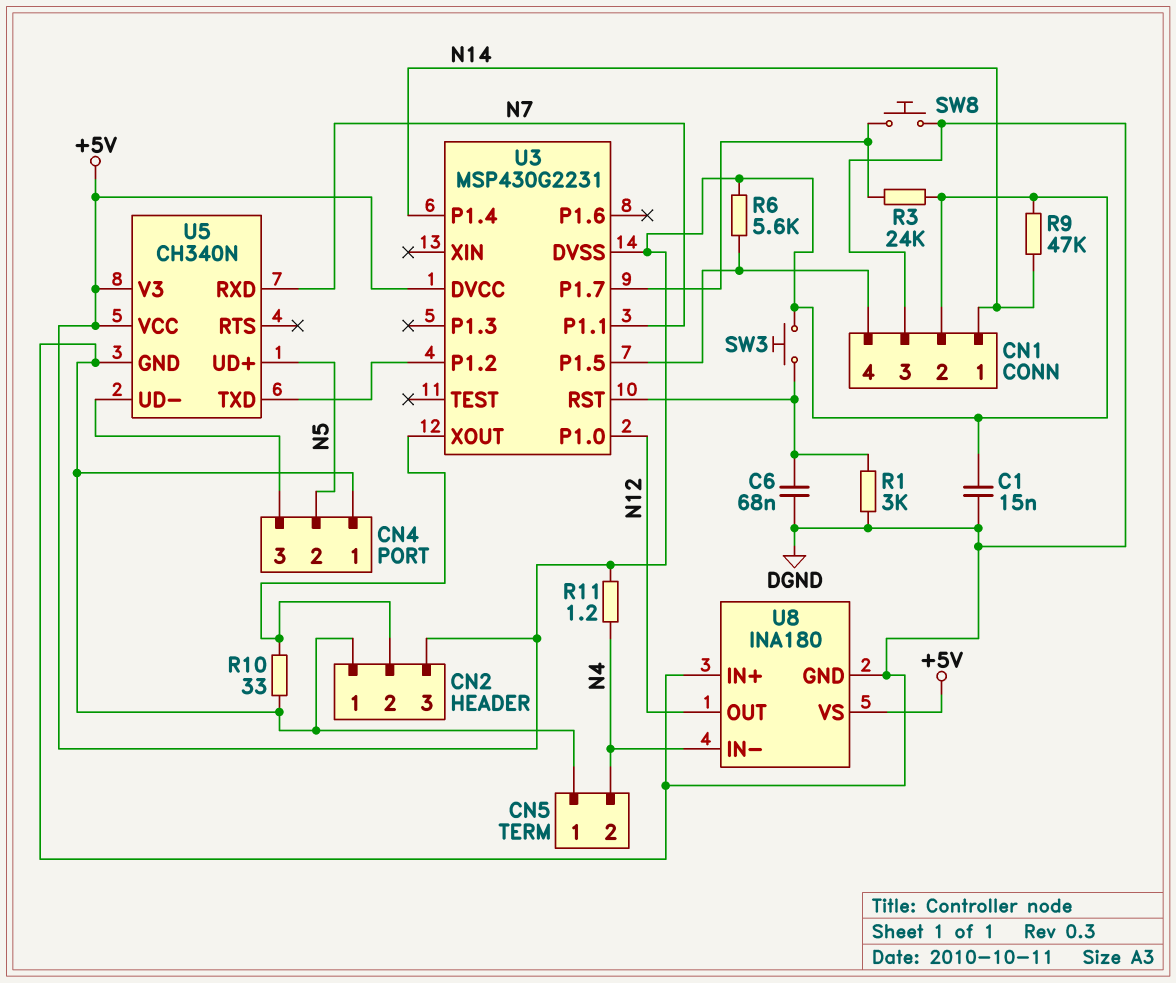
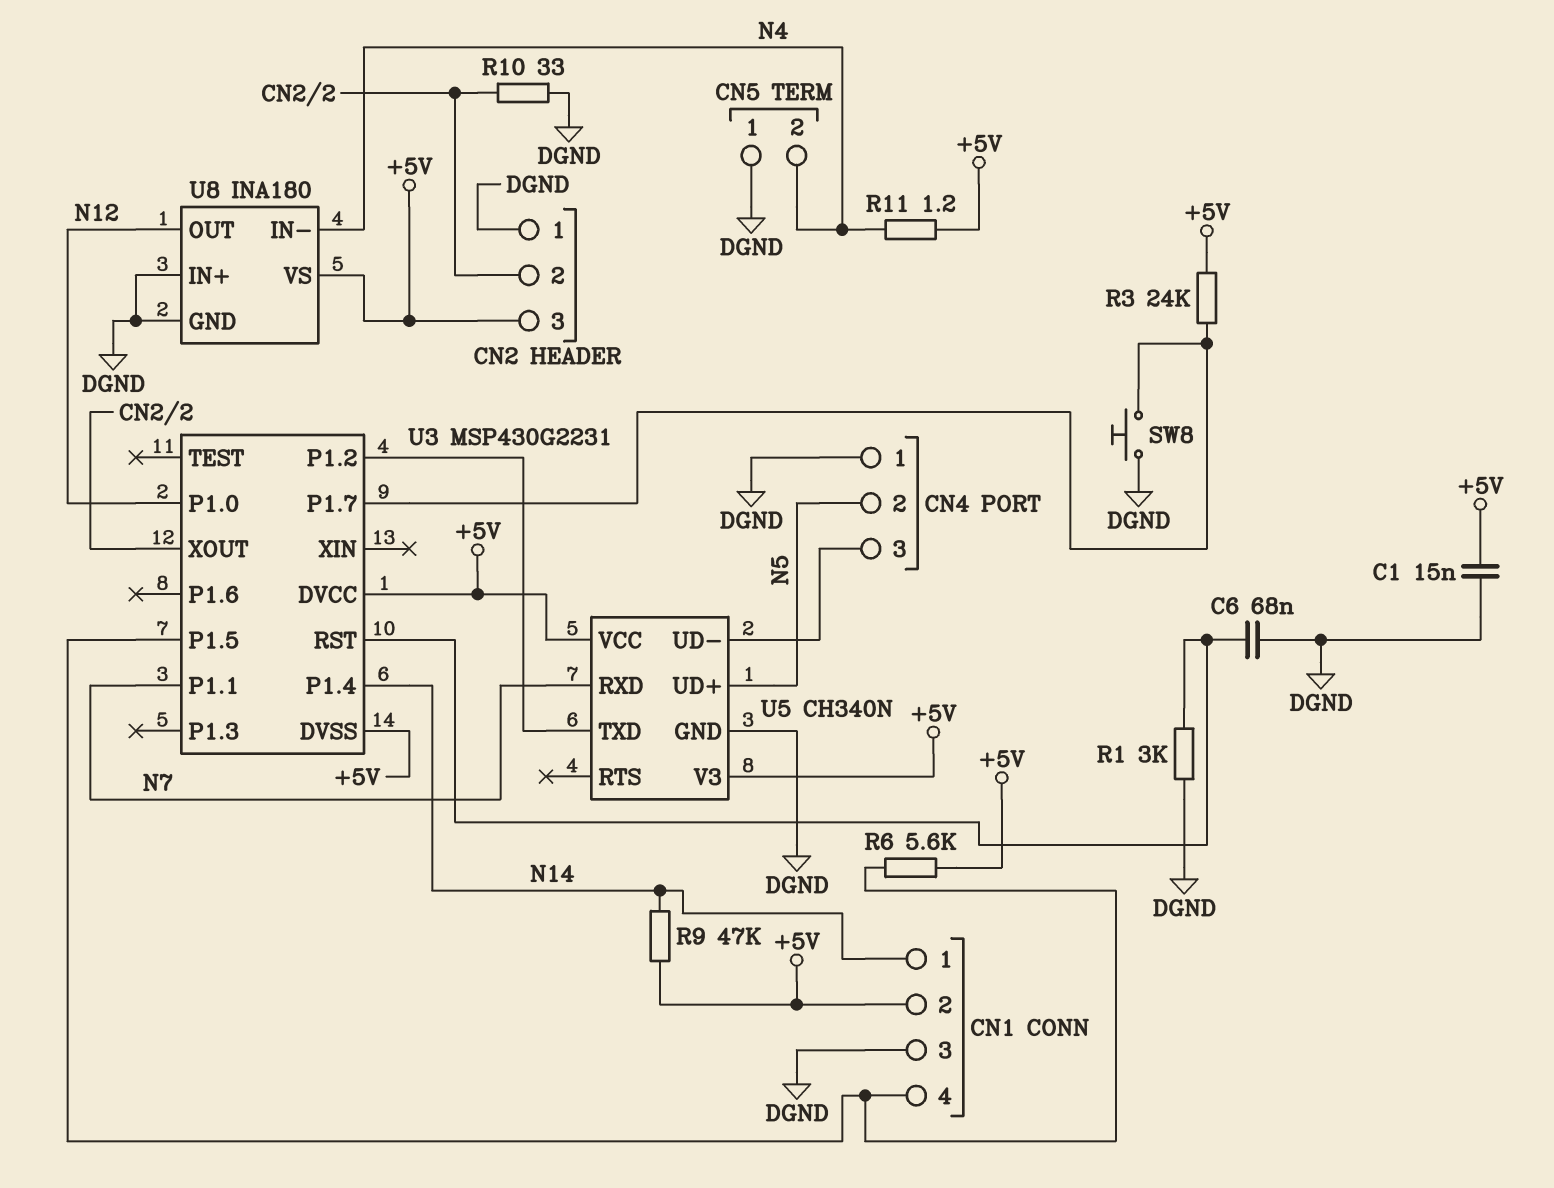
SW3: button (+5V, U3/RST) -> none

